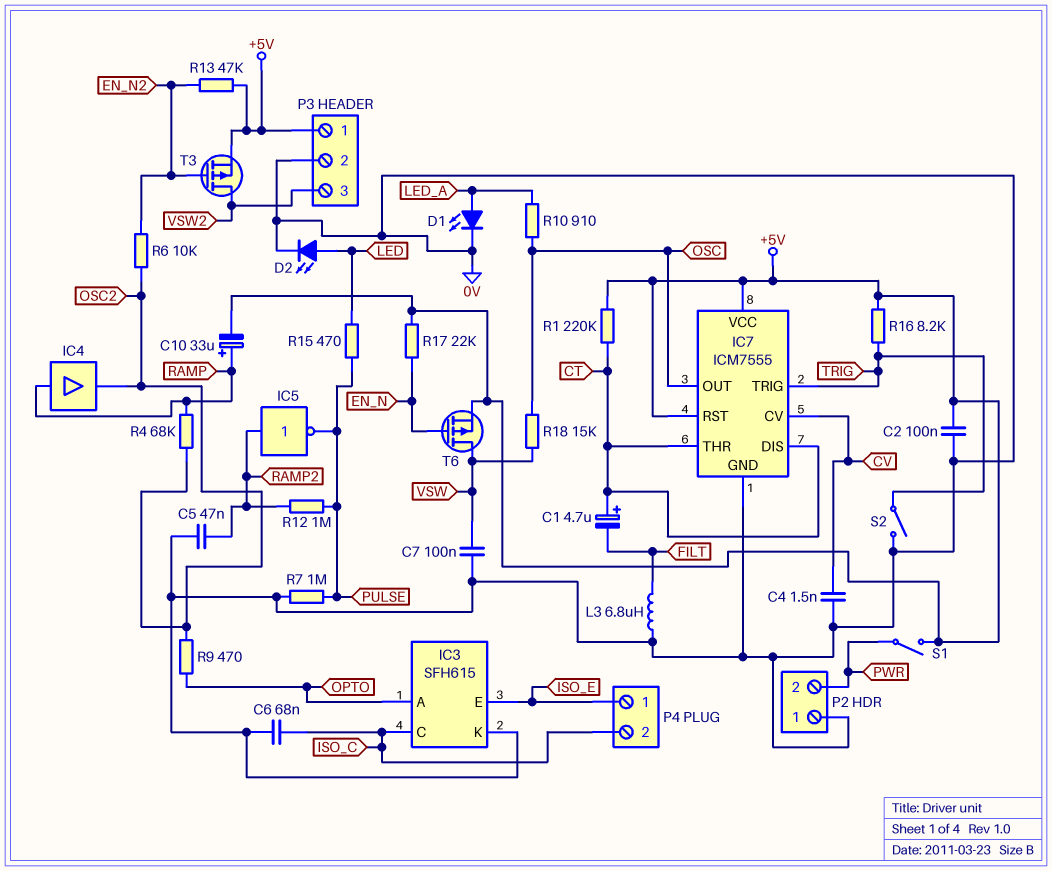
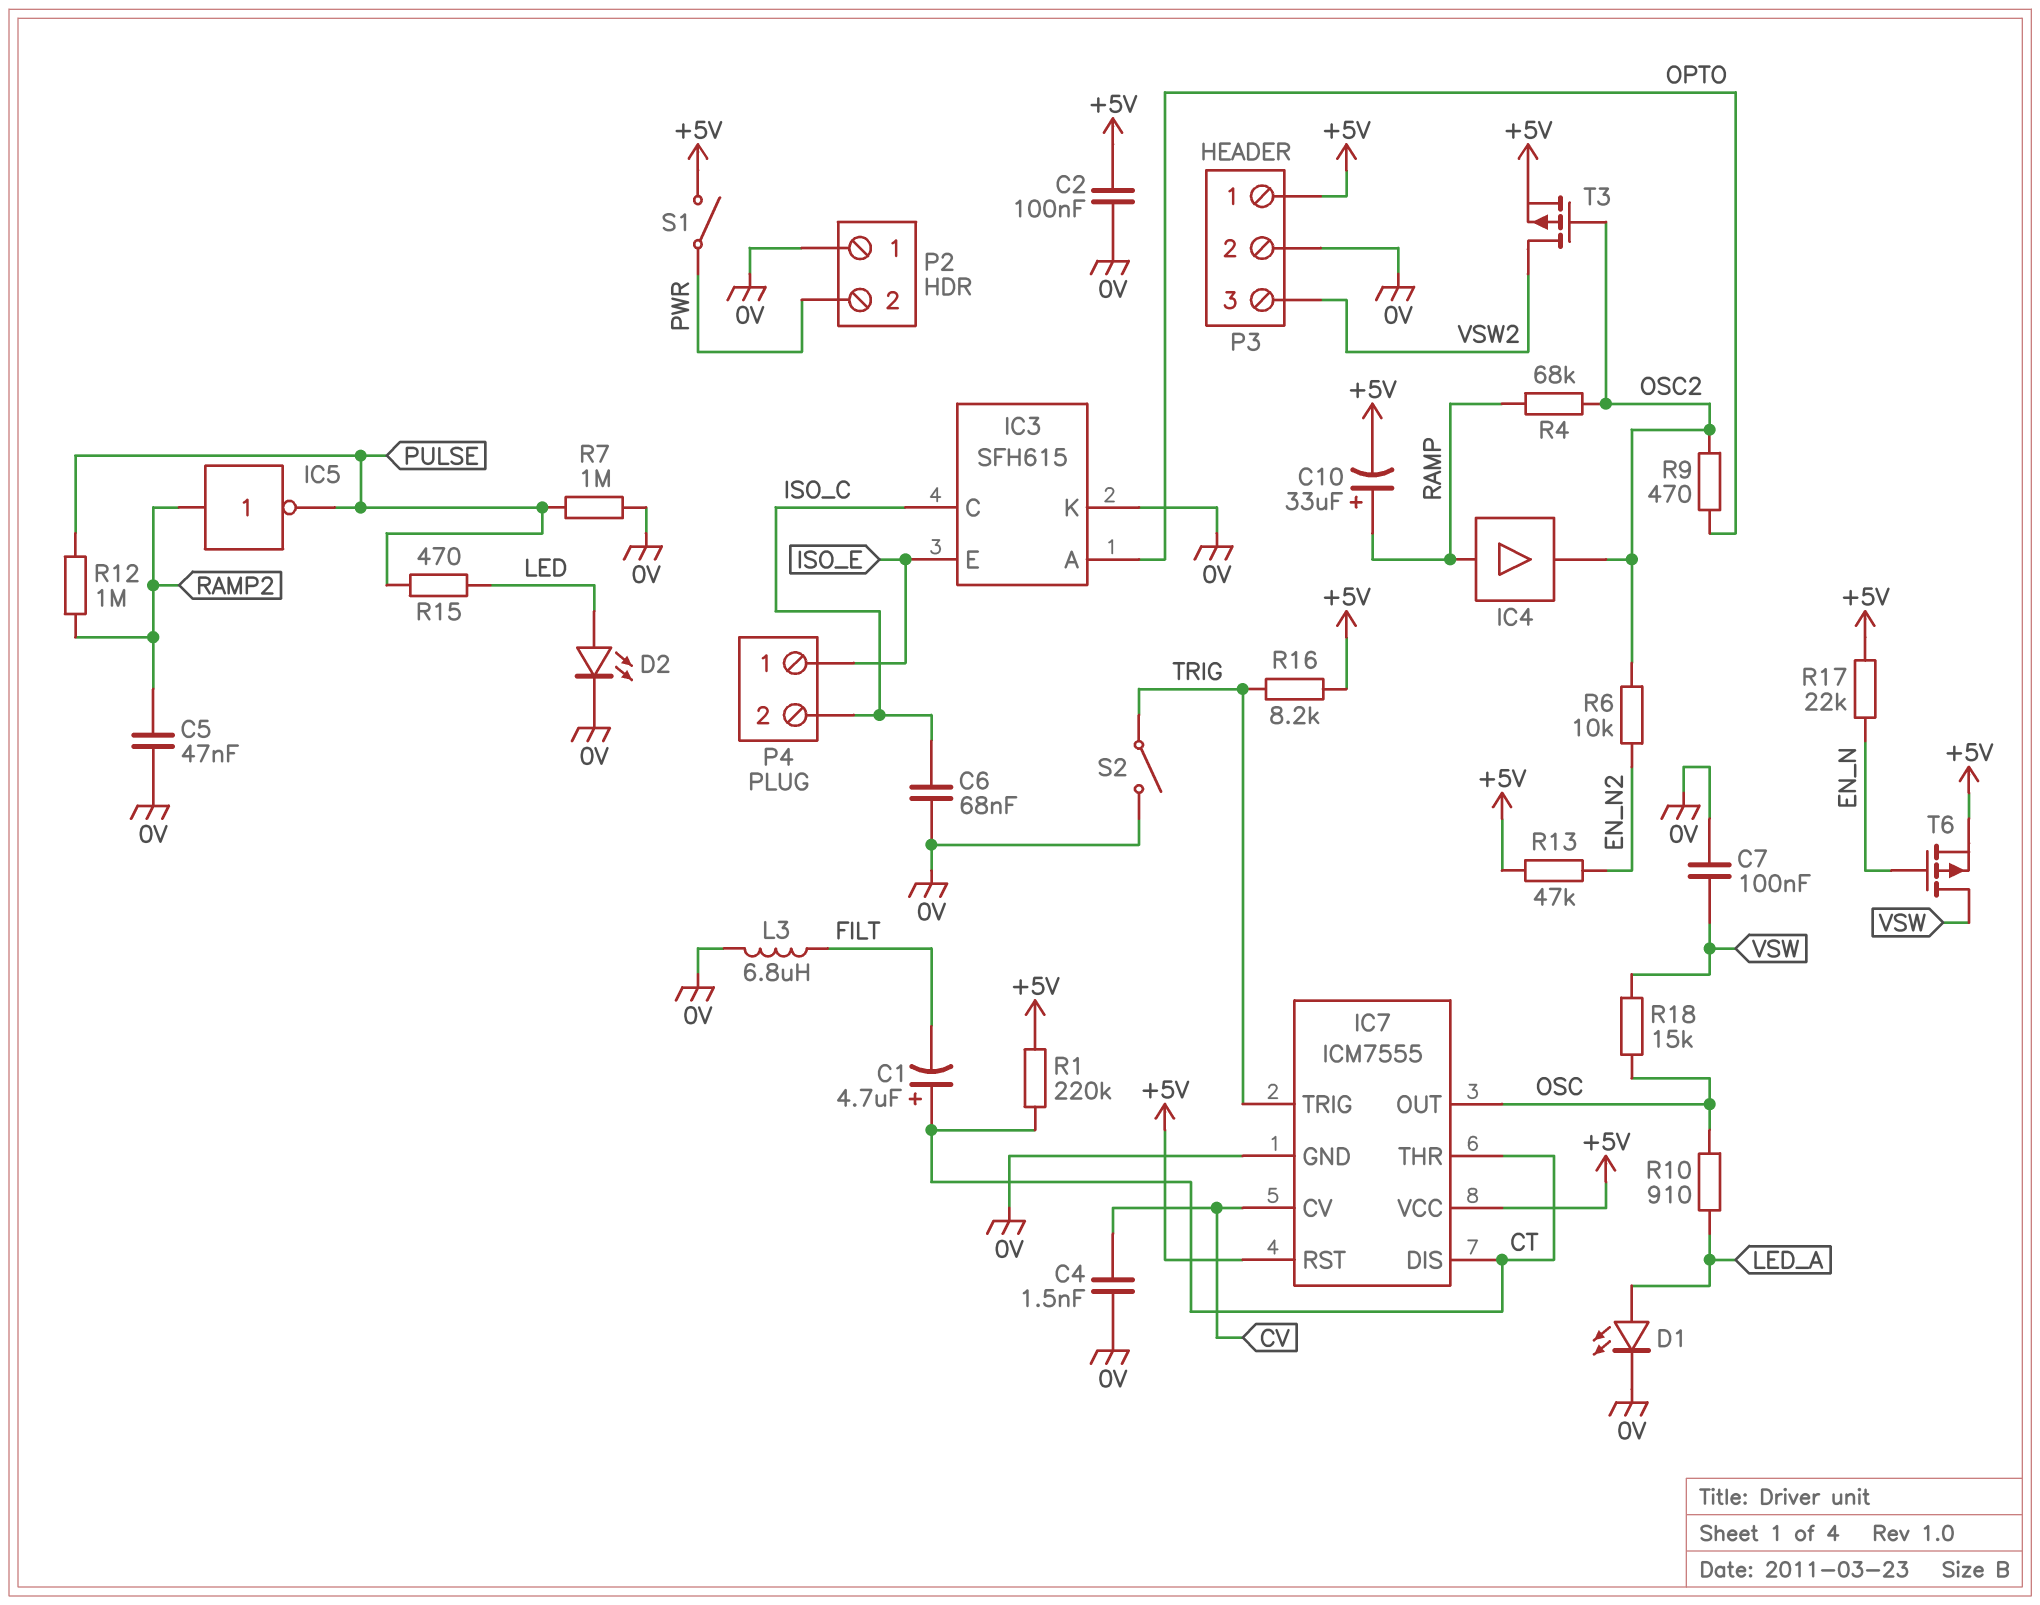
T3: PMOS (G EN_N2, D VSW2, S +5V) -> PMOS (G OSC2, D VSW2, S +5V)

